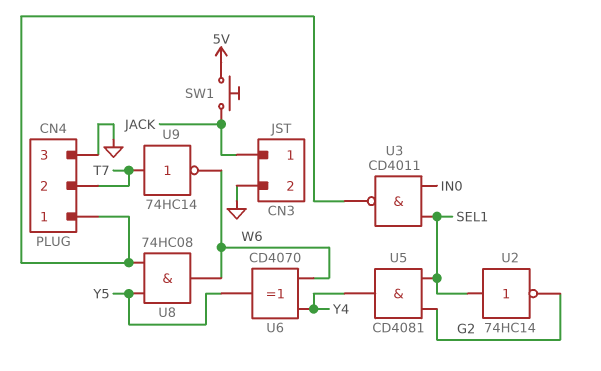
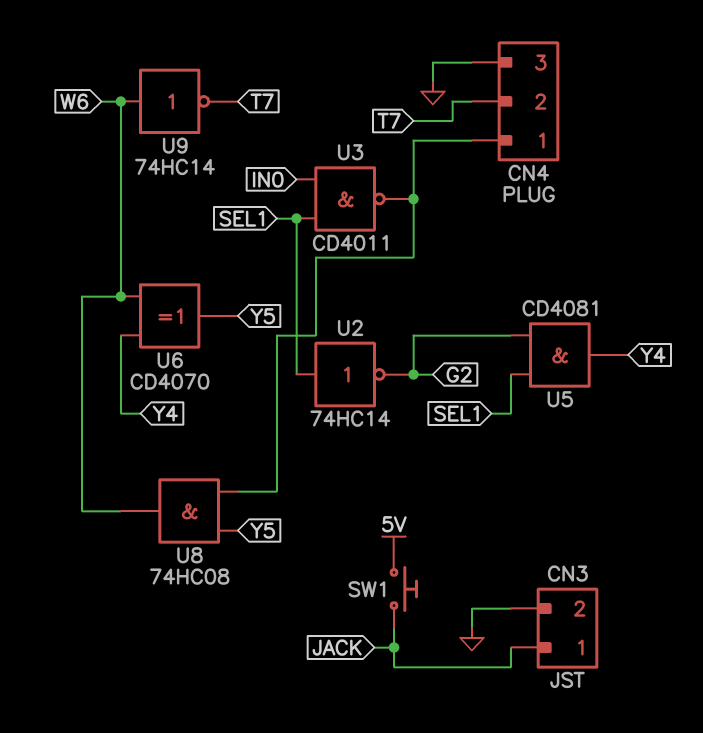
U9: NOT 74HC14 (in T7, out W6) -> NOT 74HC14 (in W6, out T7)

